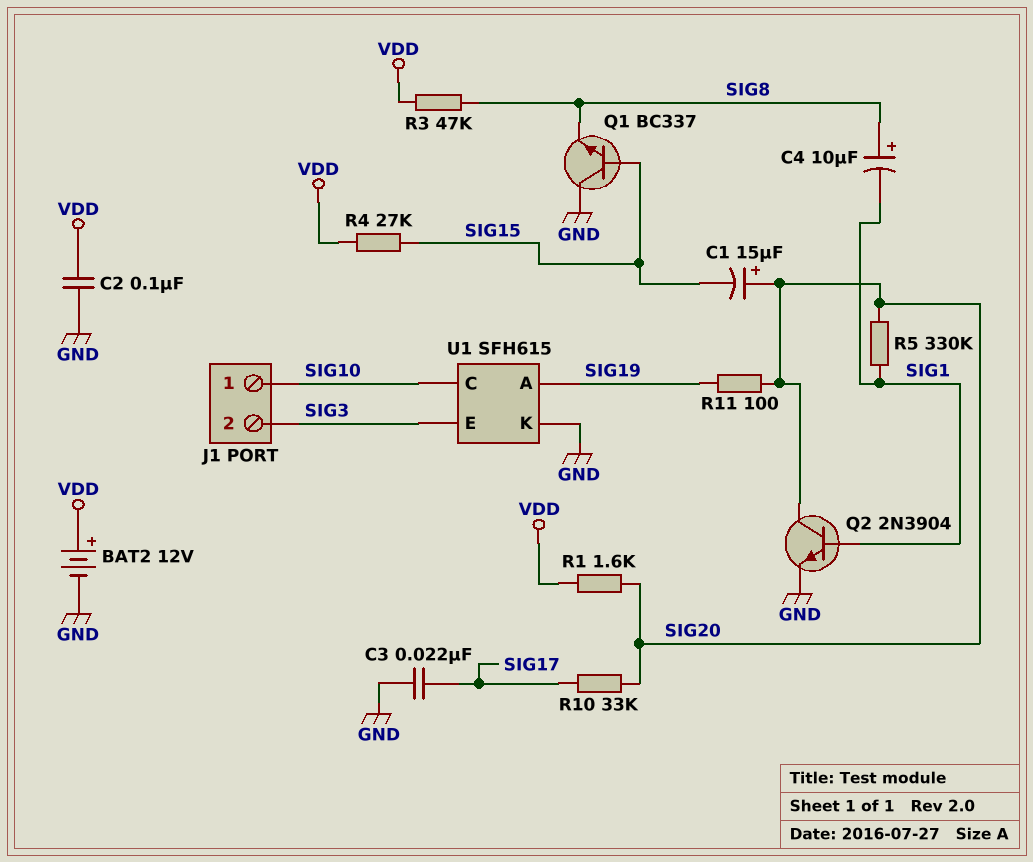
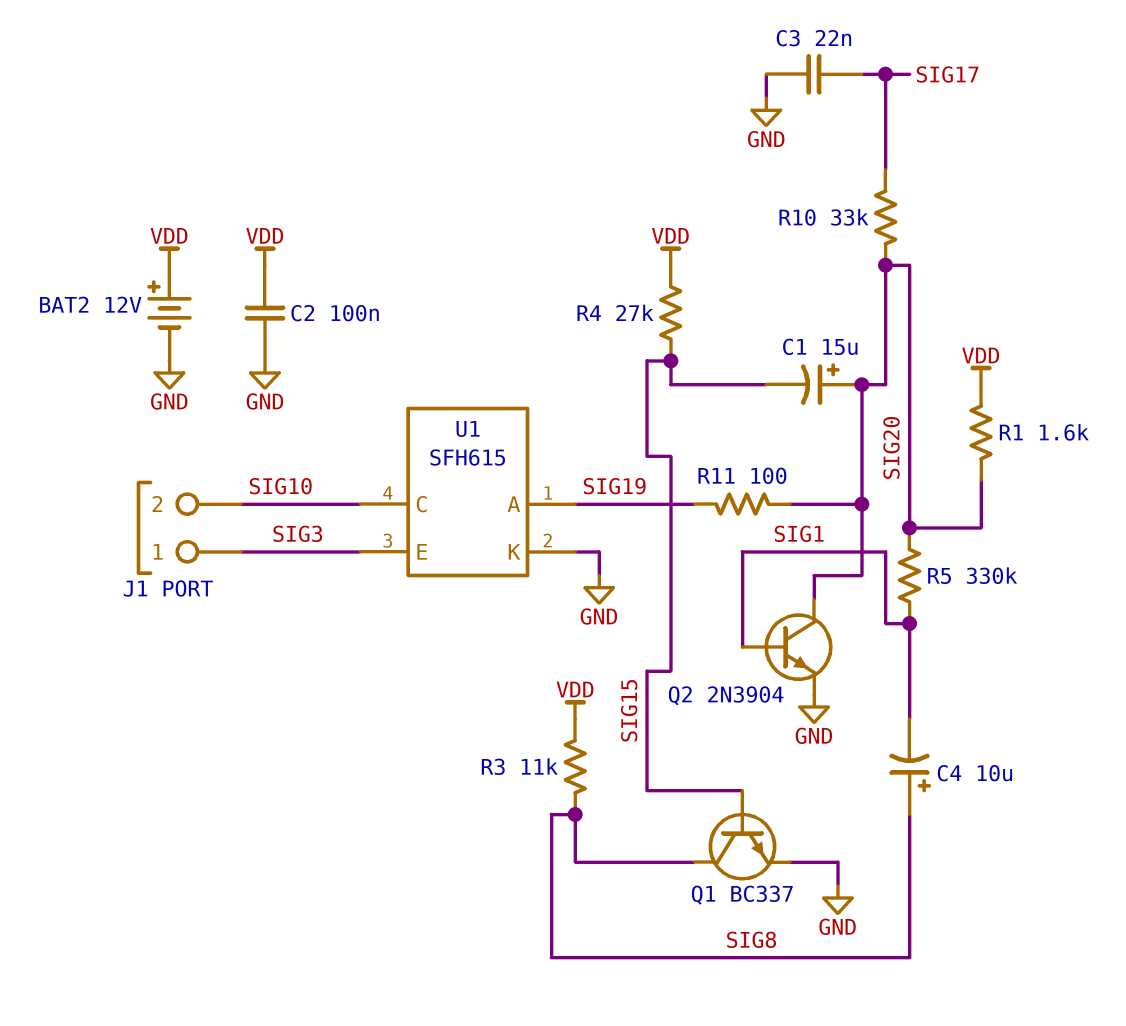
J1 pin 1: SIG10 -> SIG3
J1 pin 2: SIG3 -> SIG10
Q1: NPN BC337 (B SIG15, C GND, E SIG8) -> NPN BC337 (B SIG15, C SIG8, E GND)
R3: 47k (SIG8, VDD) -> 11k (SIG8, VDD)

